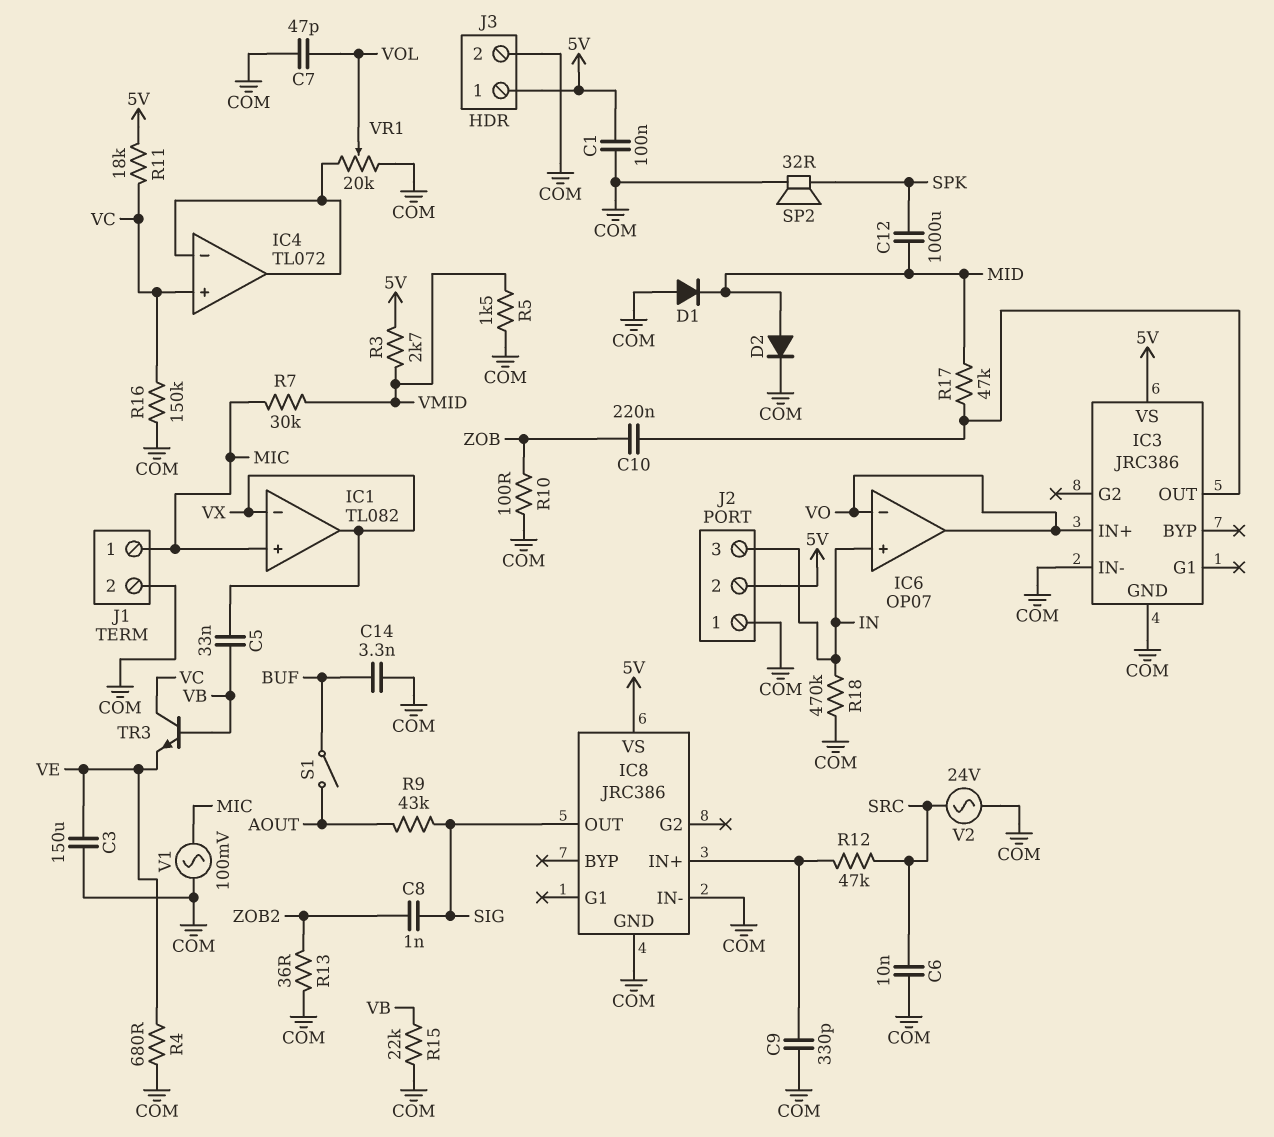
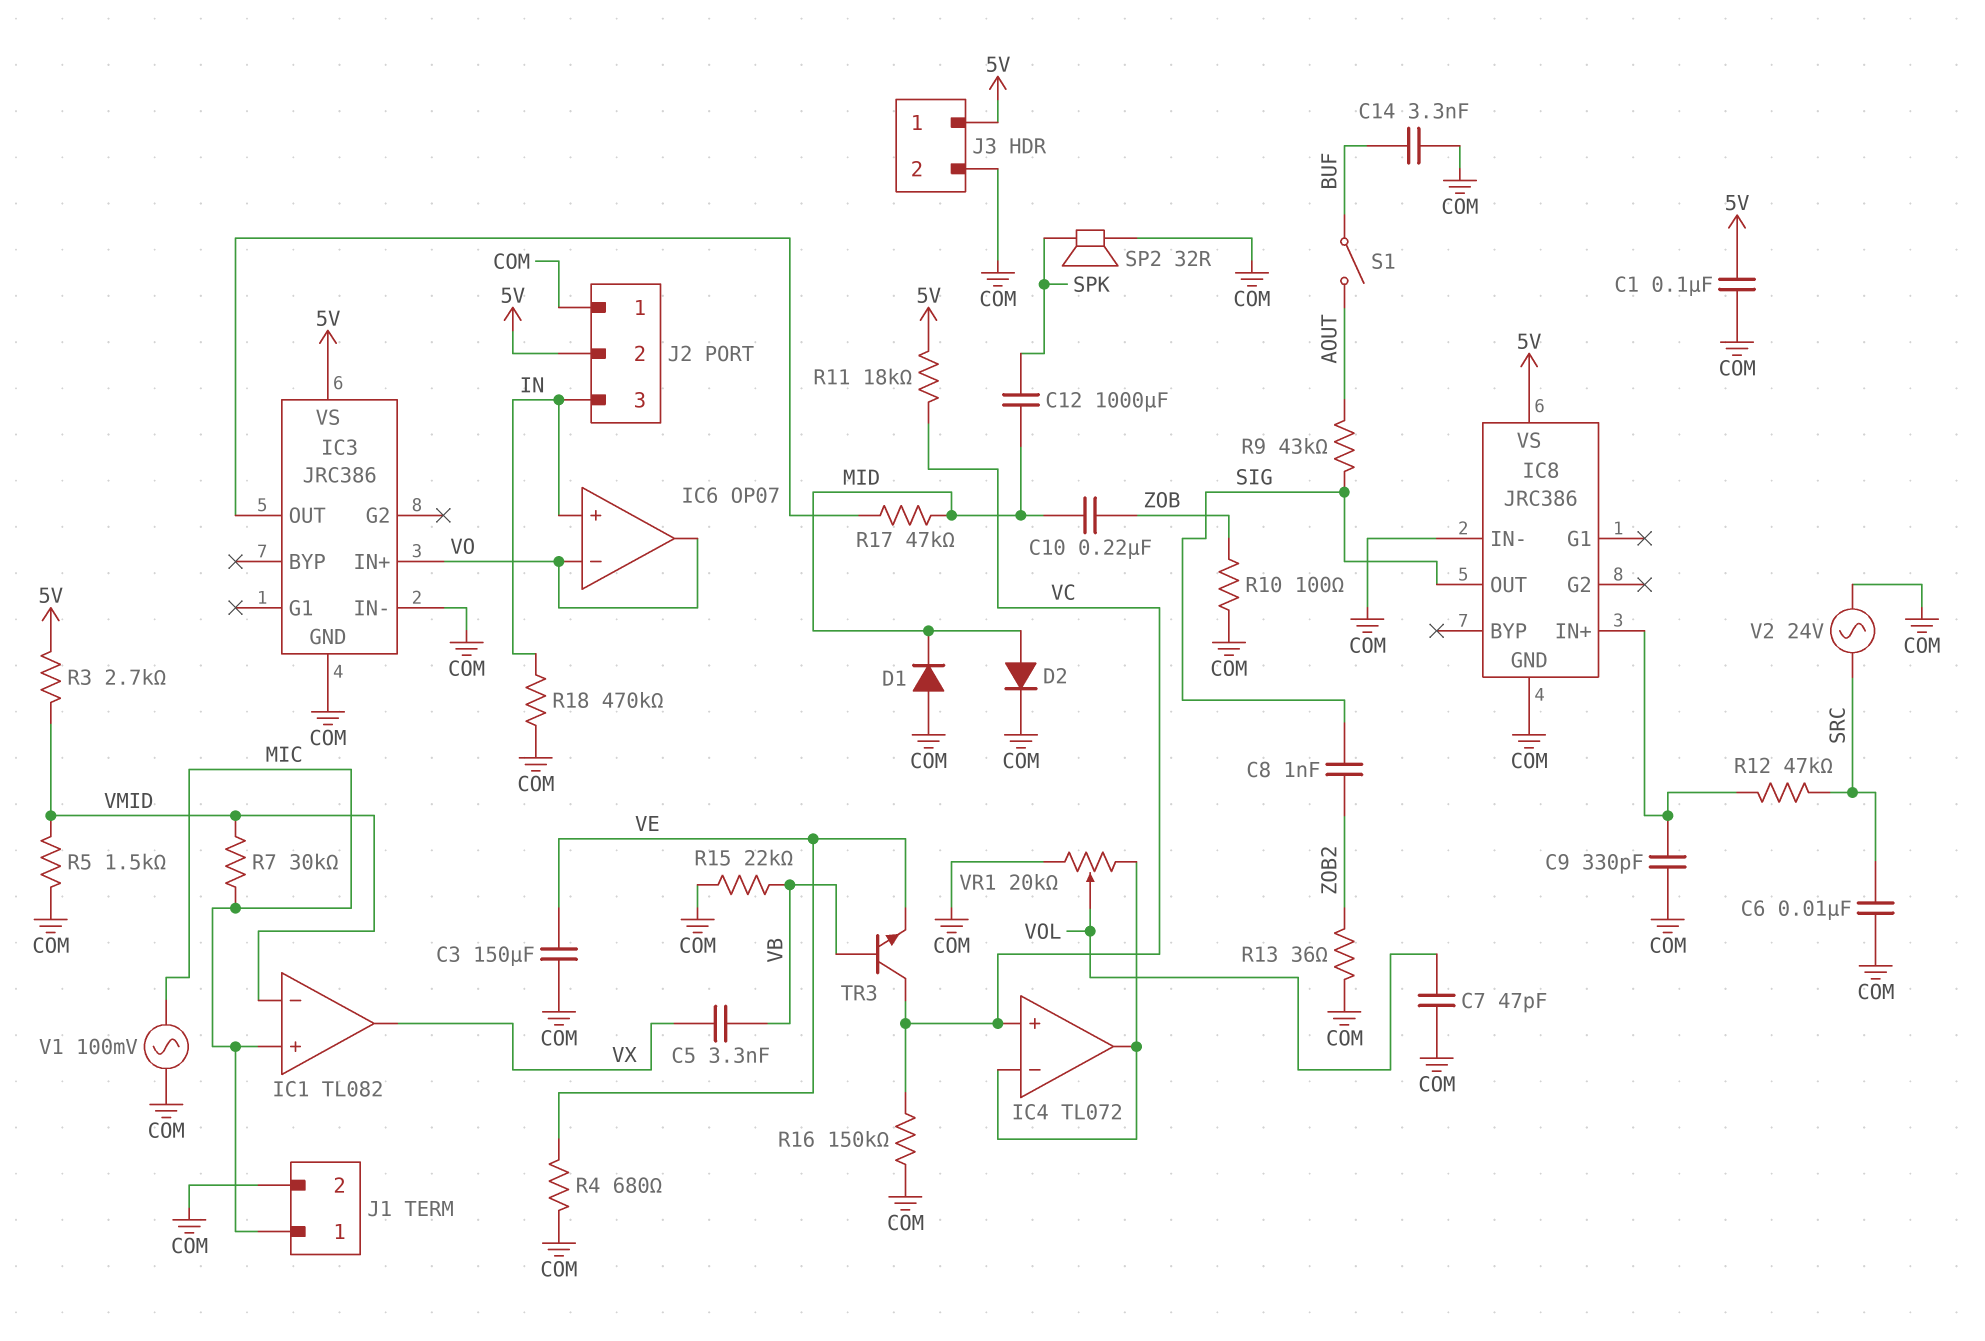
C5: 33nF (VB, VX) -> 3.3nF (VB, VX)
C10: 220nF (IC3/OUT, ZOB) -> 220nF (MID, ZOB)
IC1 pin in-: VX -> VMID

